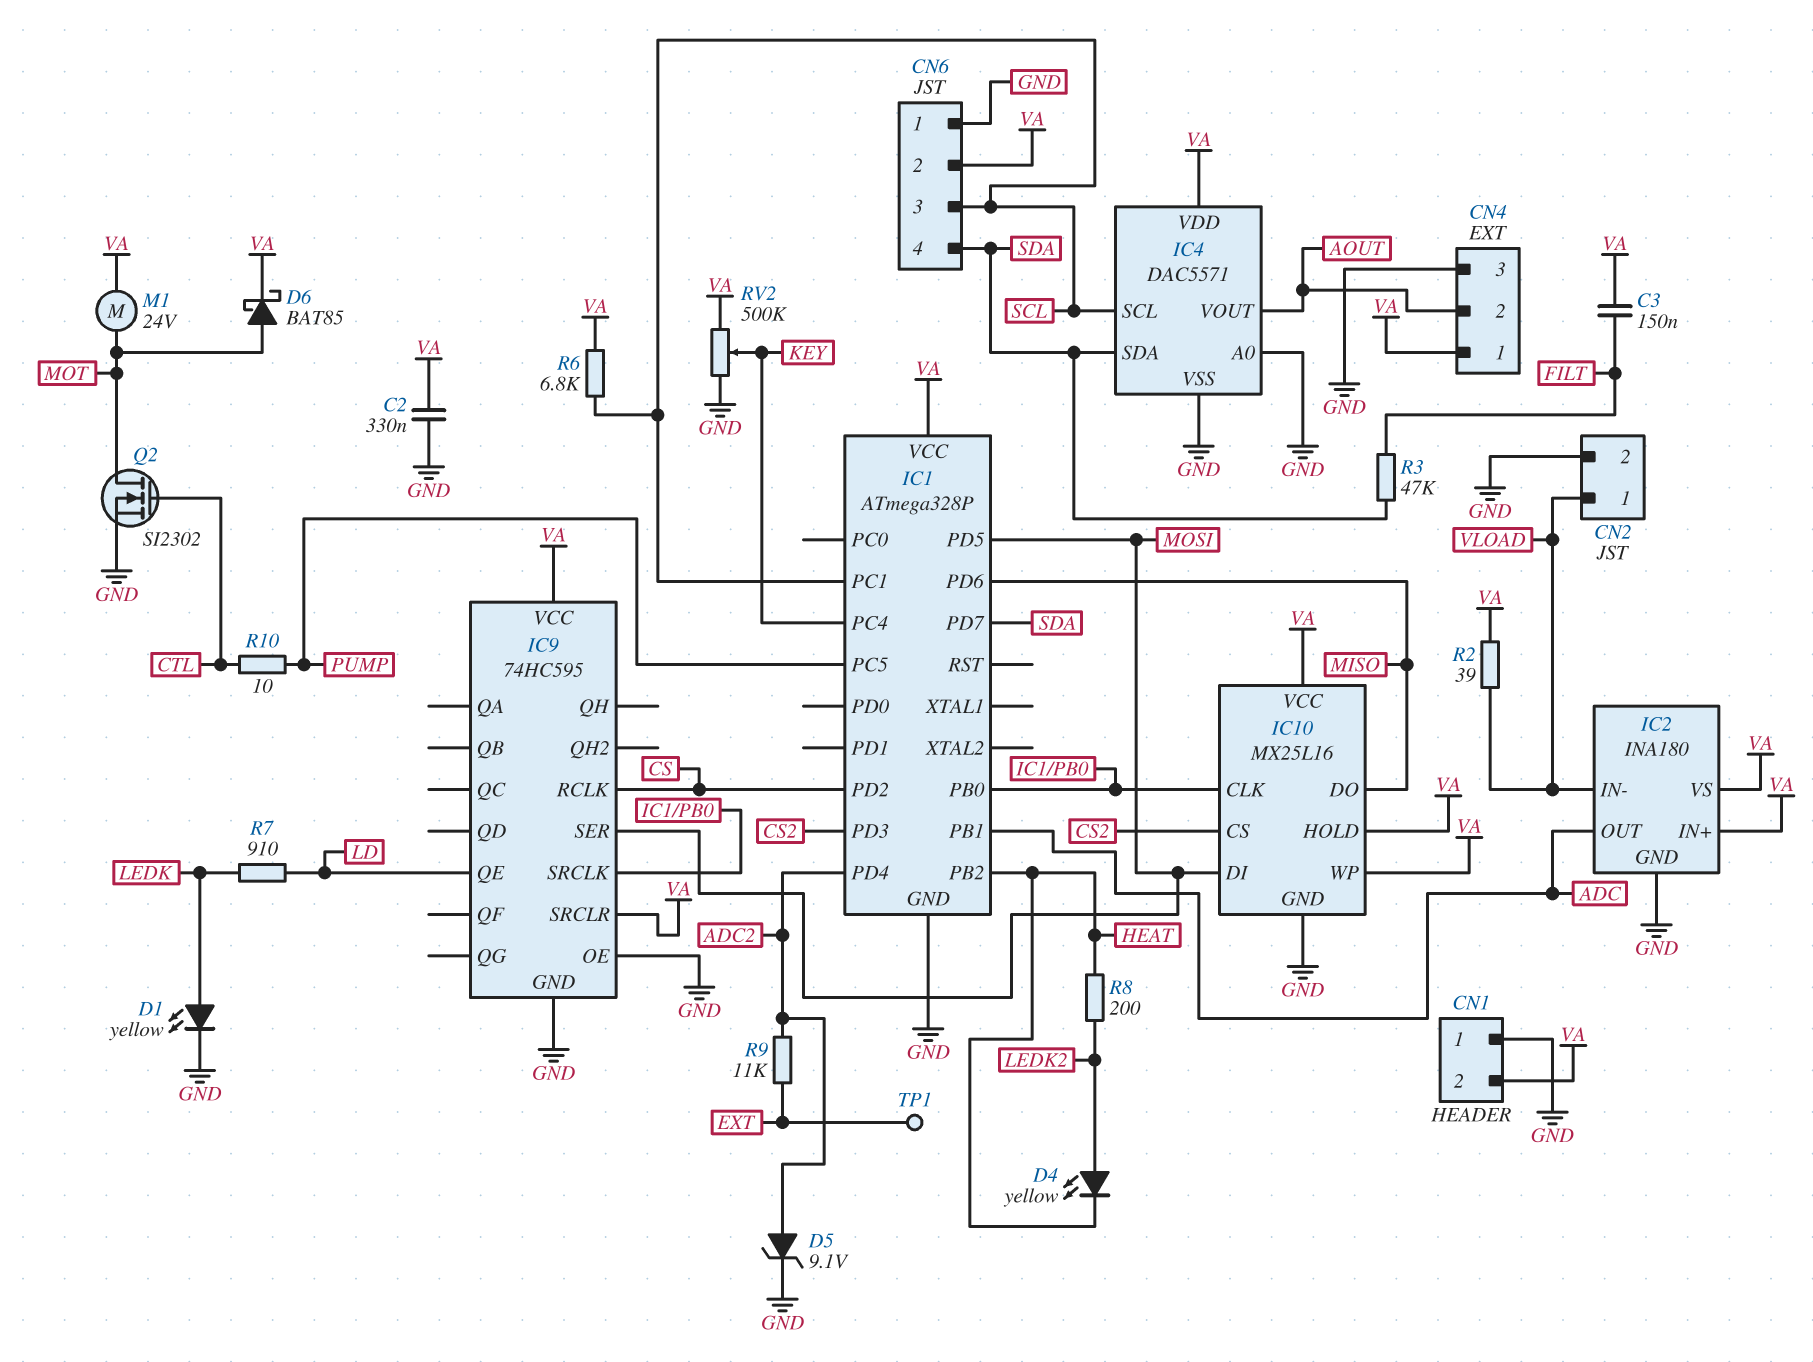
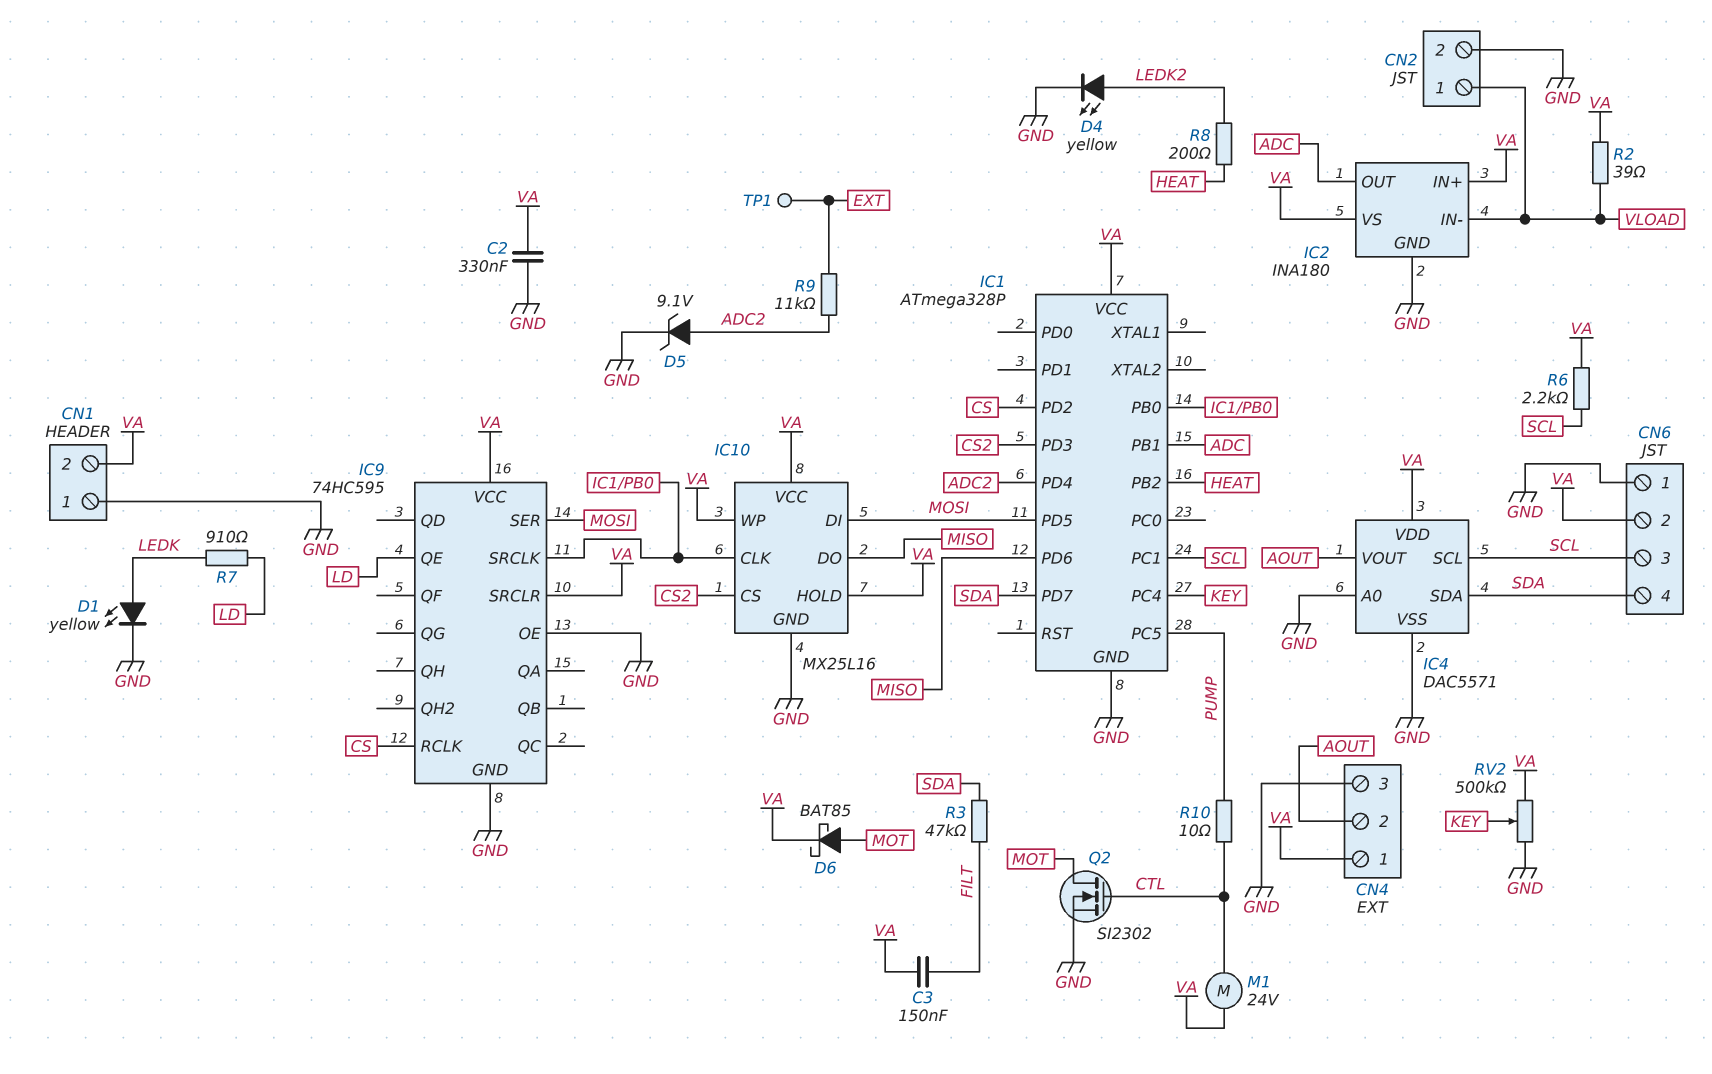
D4: LED yellow (A LEDK2, K HEAT) -> LED yellow (A LEDK2, K GND)
M1: motor 24V (MOT, VA) -> motor 24V (CTL, VA)
R6: 6.8k (SCL, VA) -> 2.2k (SCL, VA)

